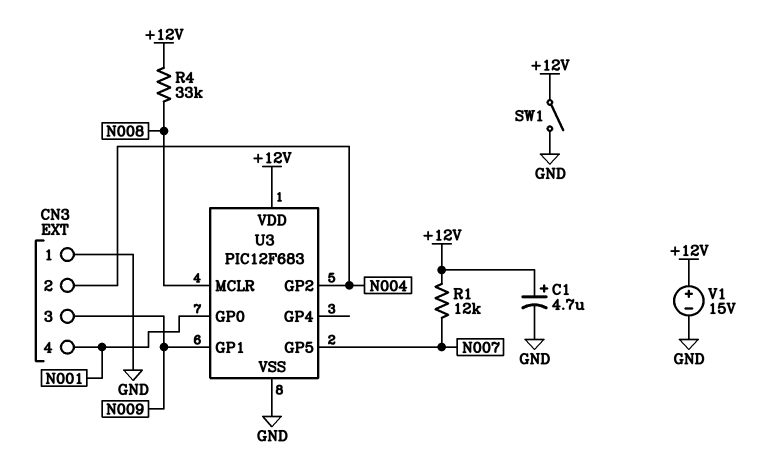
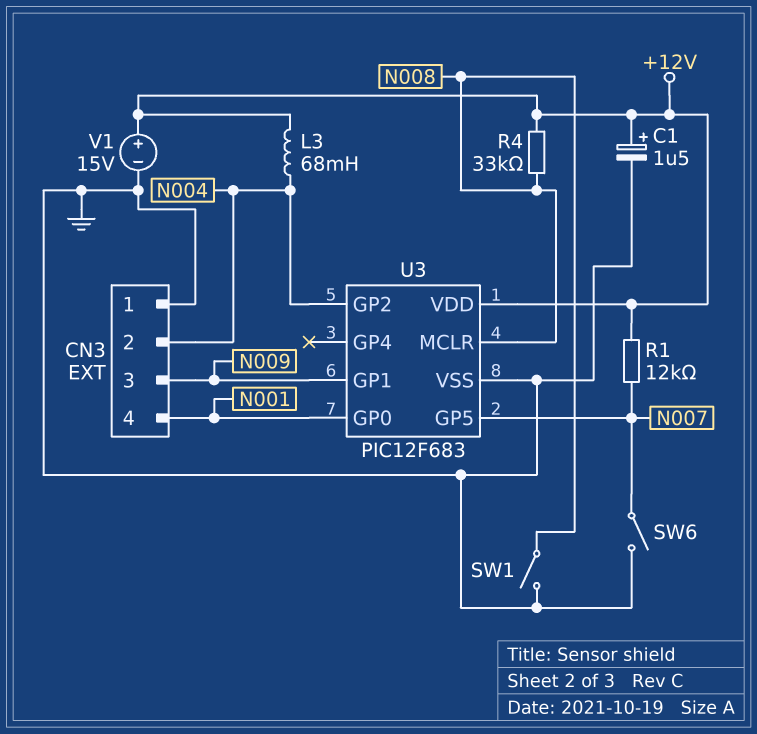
C1: 4.7uF (plus +12V, minus GND) -> 1.5uF (plus +12V, minus GND)
L3: none -> 68mH (+12V, N004)
SW1: switch (+12V, GND) -> switch (GND, N008)
SW6: none -> switch (GND, N007)

